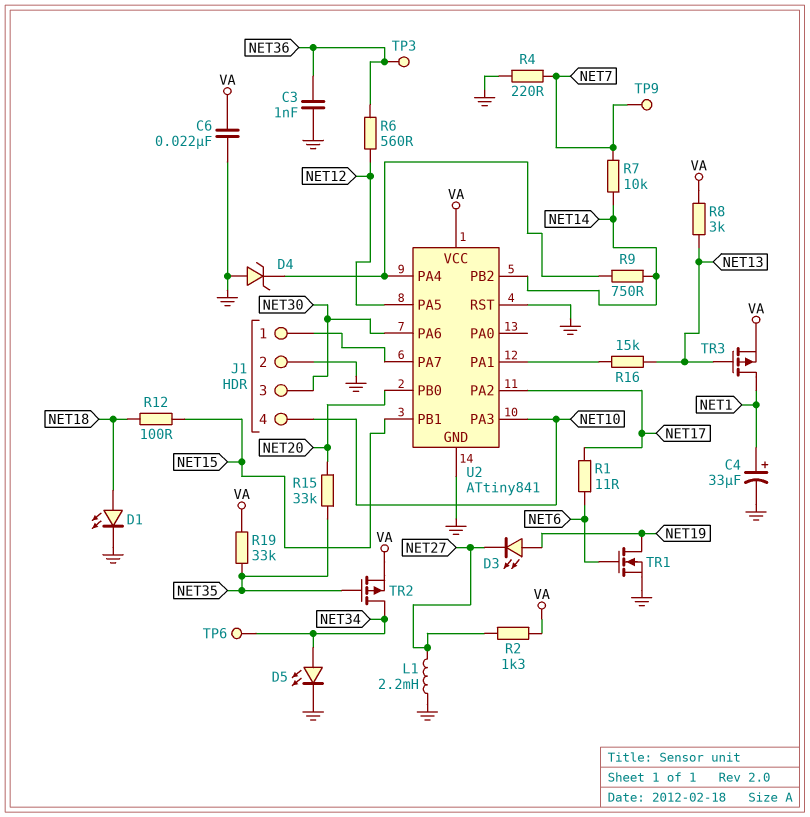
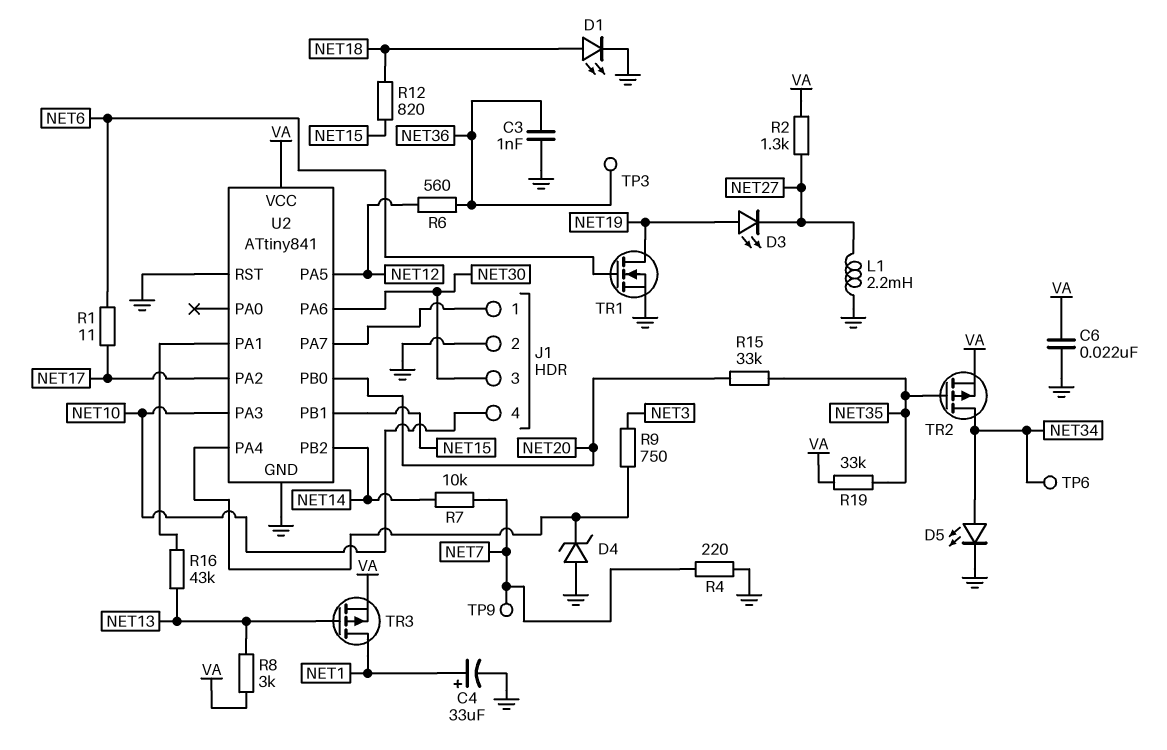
R9: 750 (NET14, U2/PA4) -> 750 (NET3, U2/PA4)
R12: 100 (NET15, NET18) -> 820 (NET15, NET18)
R16: 15k (NET13, U2/PA1) -> 43k (NET13, U2/PA1)

